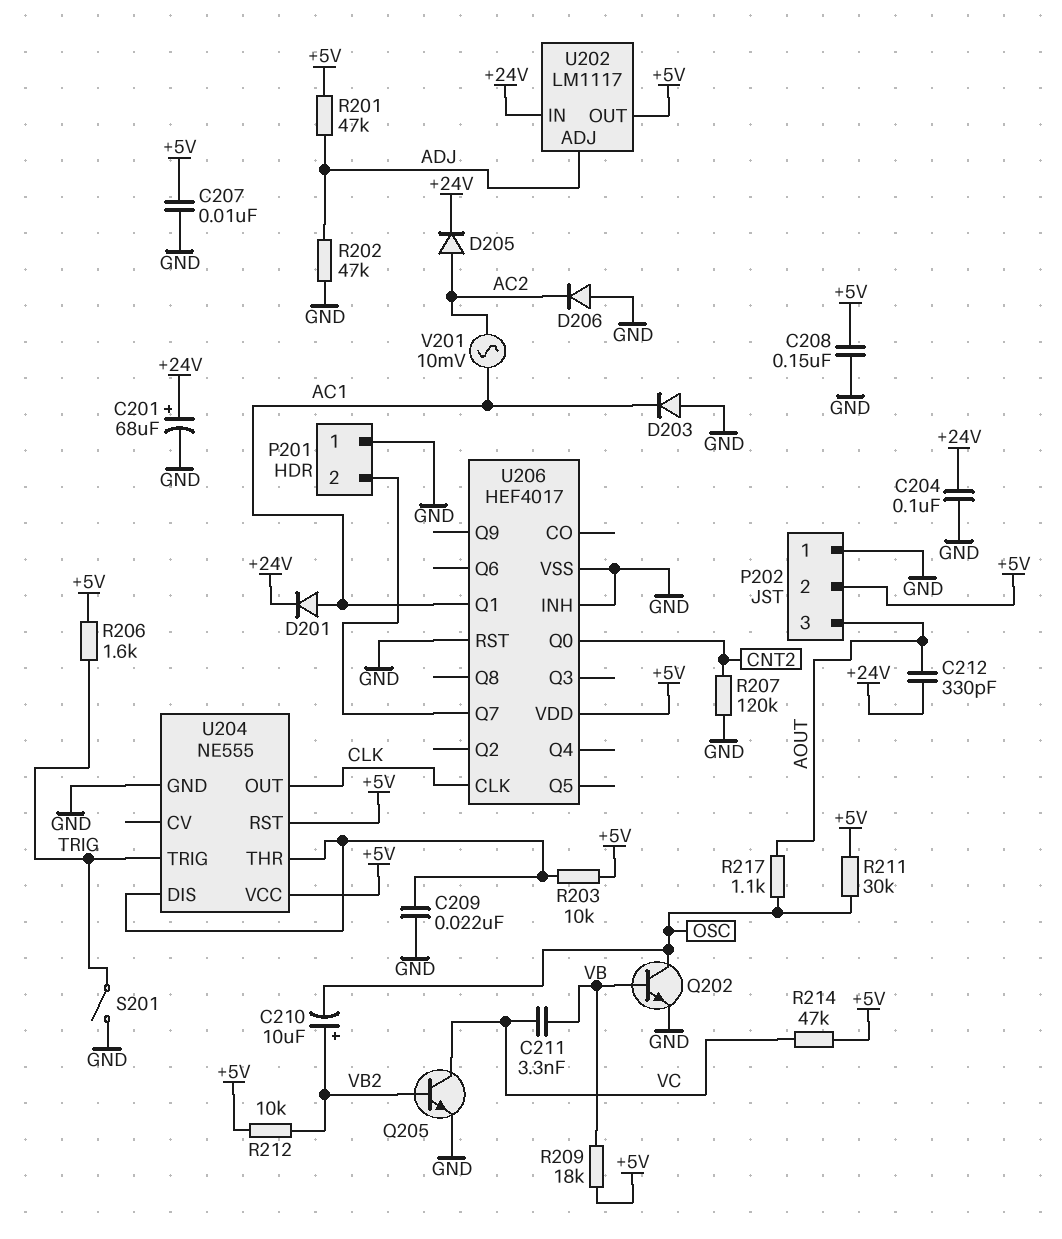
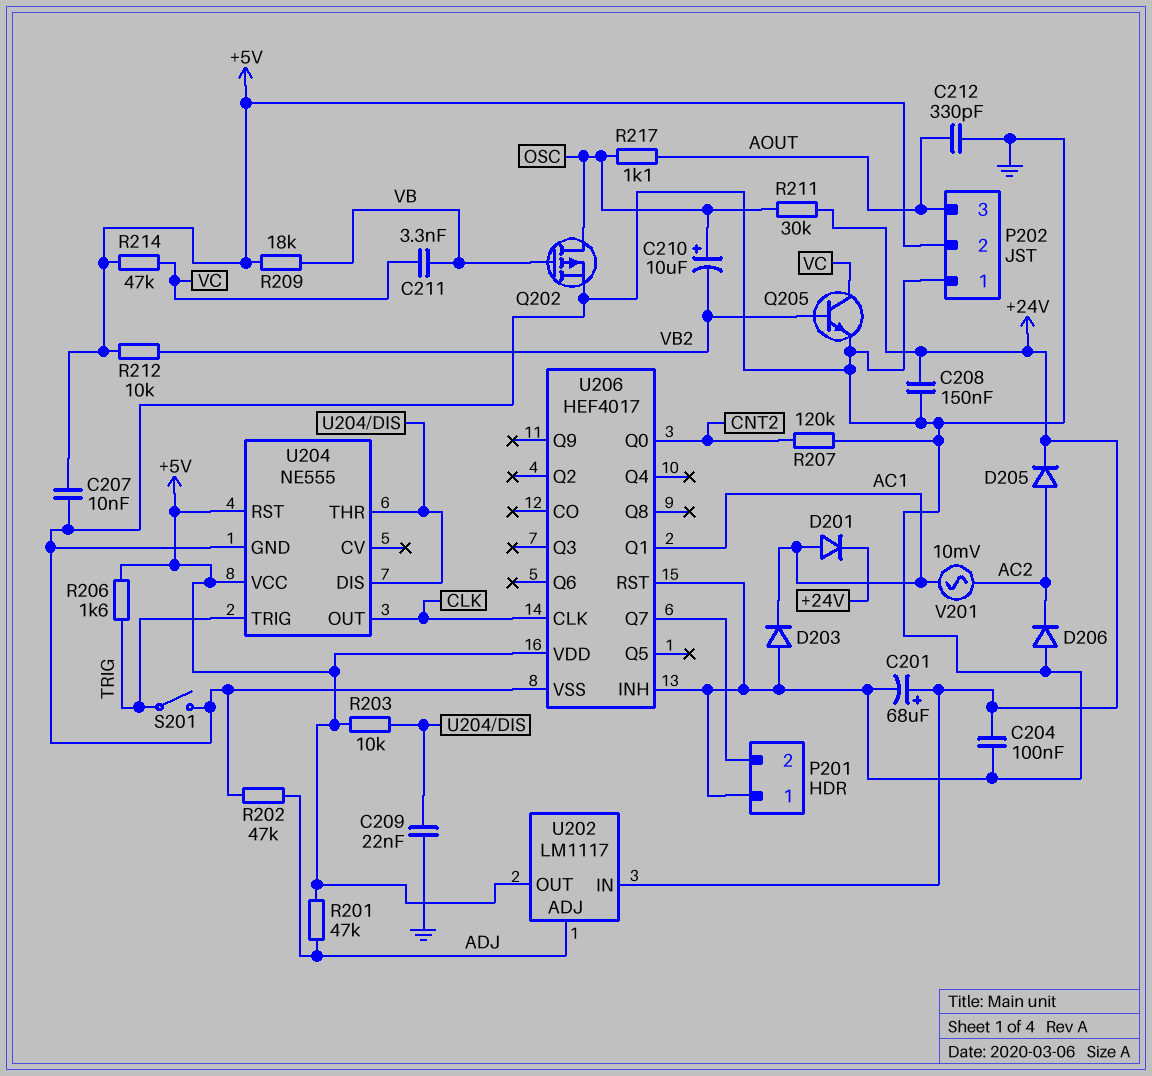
C208: 150nF (+5V, GND) -> 150nF (+24V, GND)
C210: 10uF (plus VB2, minus OSC) -> 10uF (plus OSC, minus VB2)
C212: 330pF (+24V, AOUT) -> 330pF (AOUT, GND)
Q202: NPN (B VB, C OSC, E GND) -> PMOS (G VB, D OSC, S GND)
R211: 30k (+5V, OSC) -> 30k (+24V, OSC)

